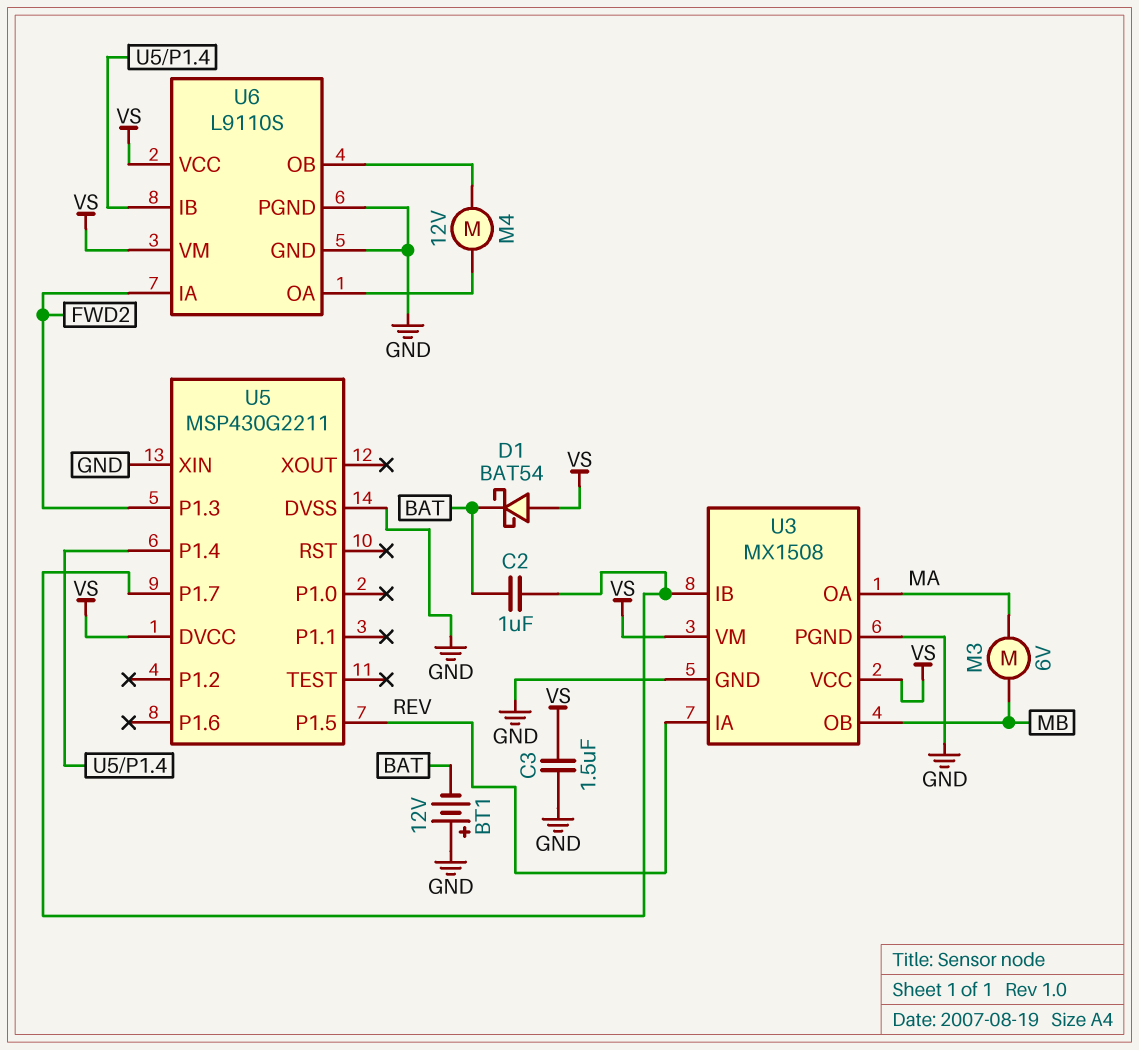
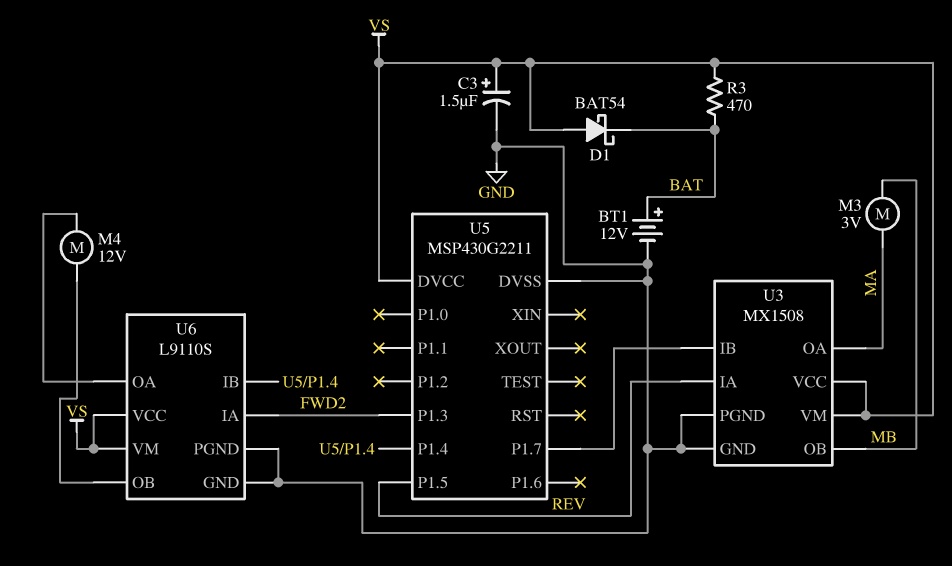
BT1: 12V (plus GND, minus BAT) -> 12V (plus BAT, minus GND)
C2: 1uF (BAT, U3/IB) -> none
C3: 1.5uF (GND, VS) -> 1.5uF (plus VS, minus GND)
M3: motor 6V (MA, MB) -> motor 3V (MA, MB)
R3: none -> 470 (BAT, VS)
U5 pin XIN: GND -> none

